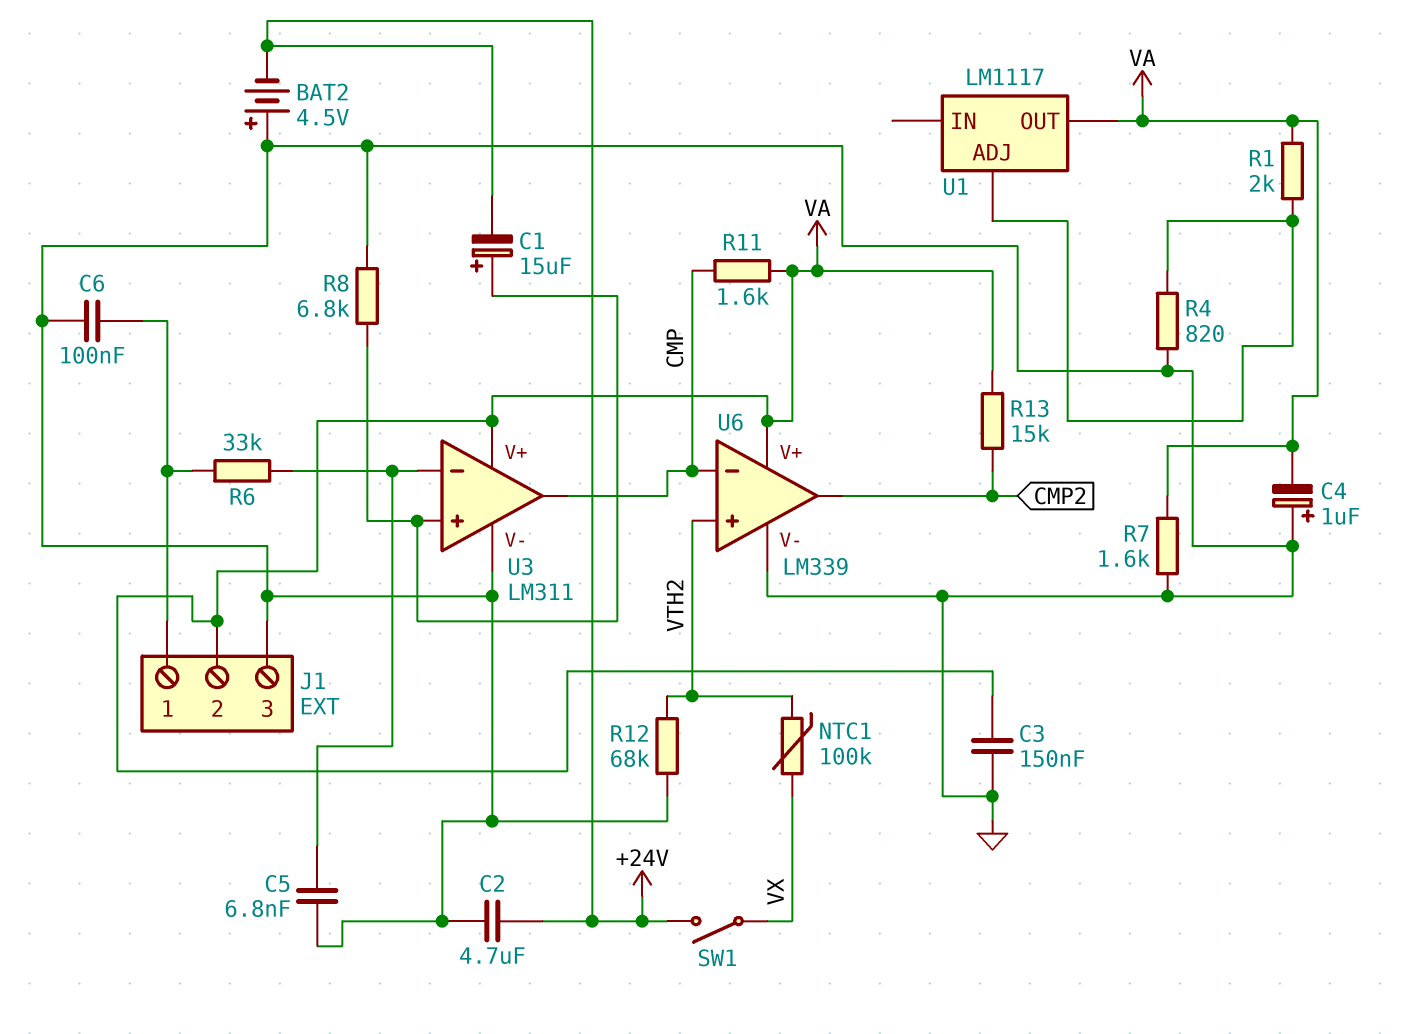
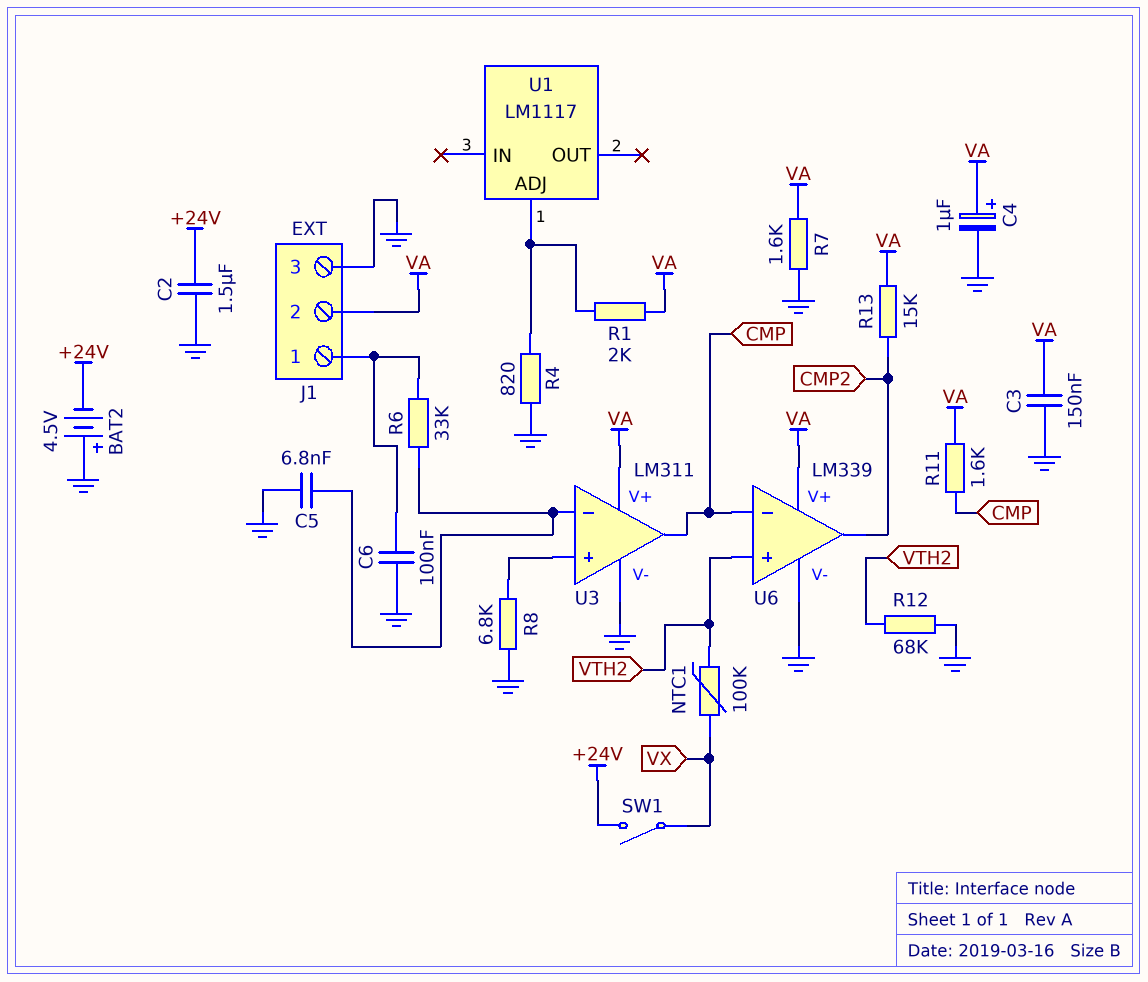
C1: 15uF (plus U3/in+, minus +24V) -> none
C2: 4.7uF (+24V, GND) -> 1.5uF (+24V, GND)
C4: 1uF (plus GND, minus VA) -> 1uF (plus VA, minus GND)
U1 pin OUT: VA -> none

